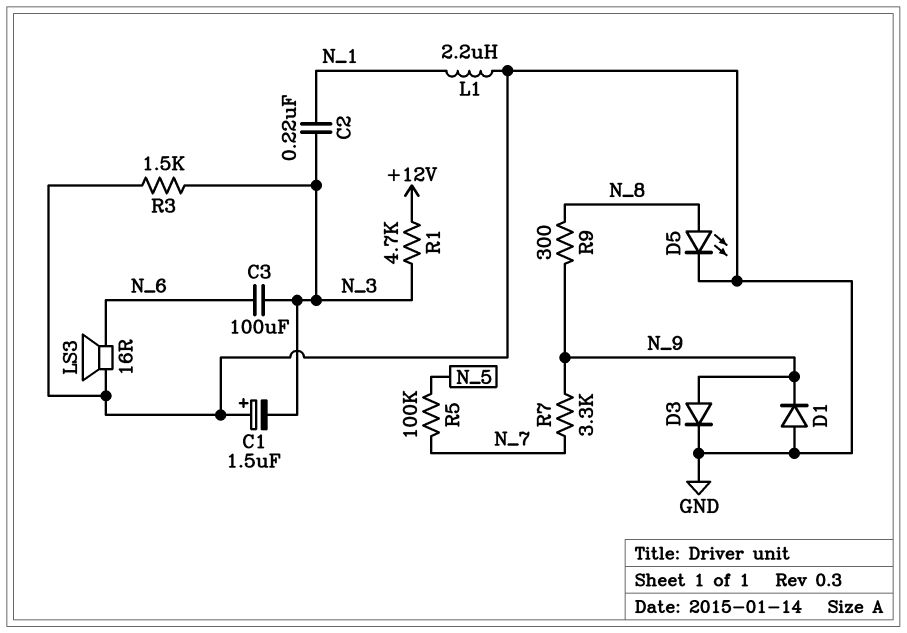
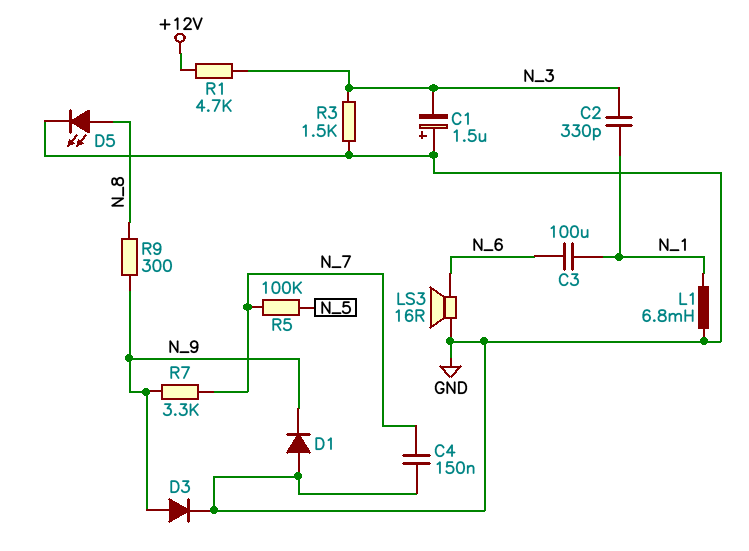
C2: 220nF (N_1, N_3) -> 330pF (N_1, N_3)
C3: 100uF (N_3, N_6) -> 100uF (N_1, N_6)
C4: none -> 150nF (GND, N_7)
L1: 2.2uH (GND, N_1) -> 6.8mH (GND, N_1)

